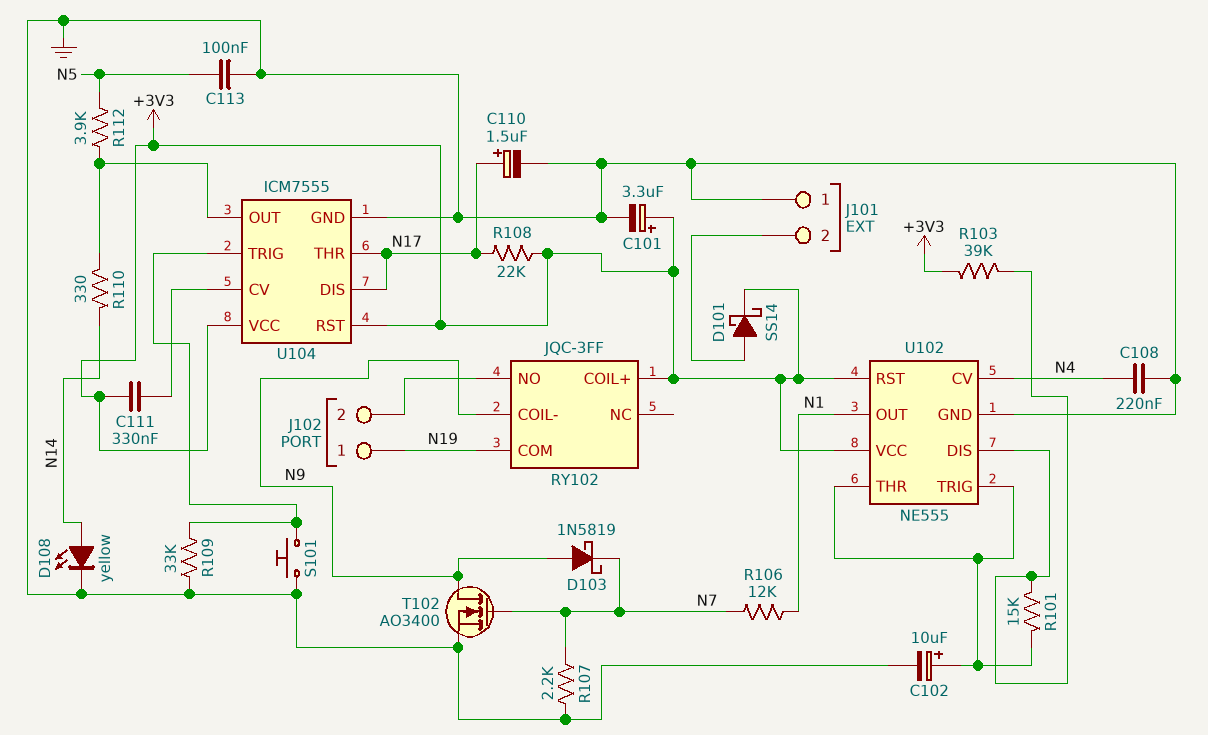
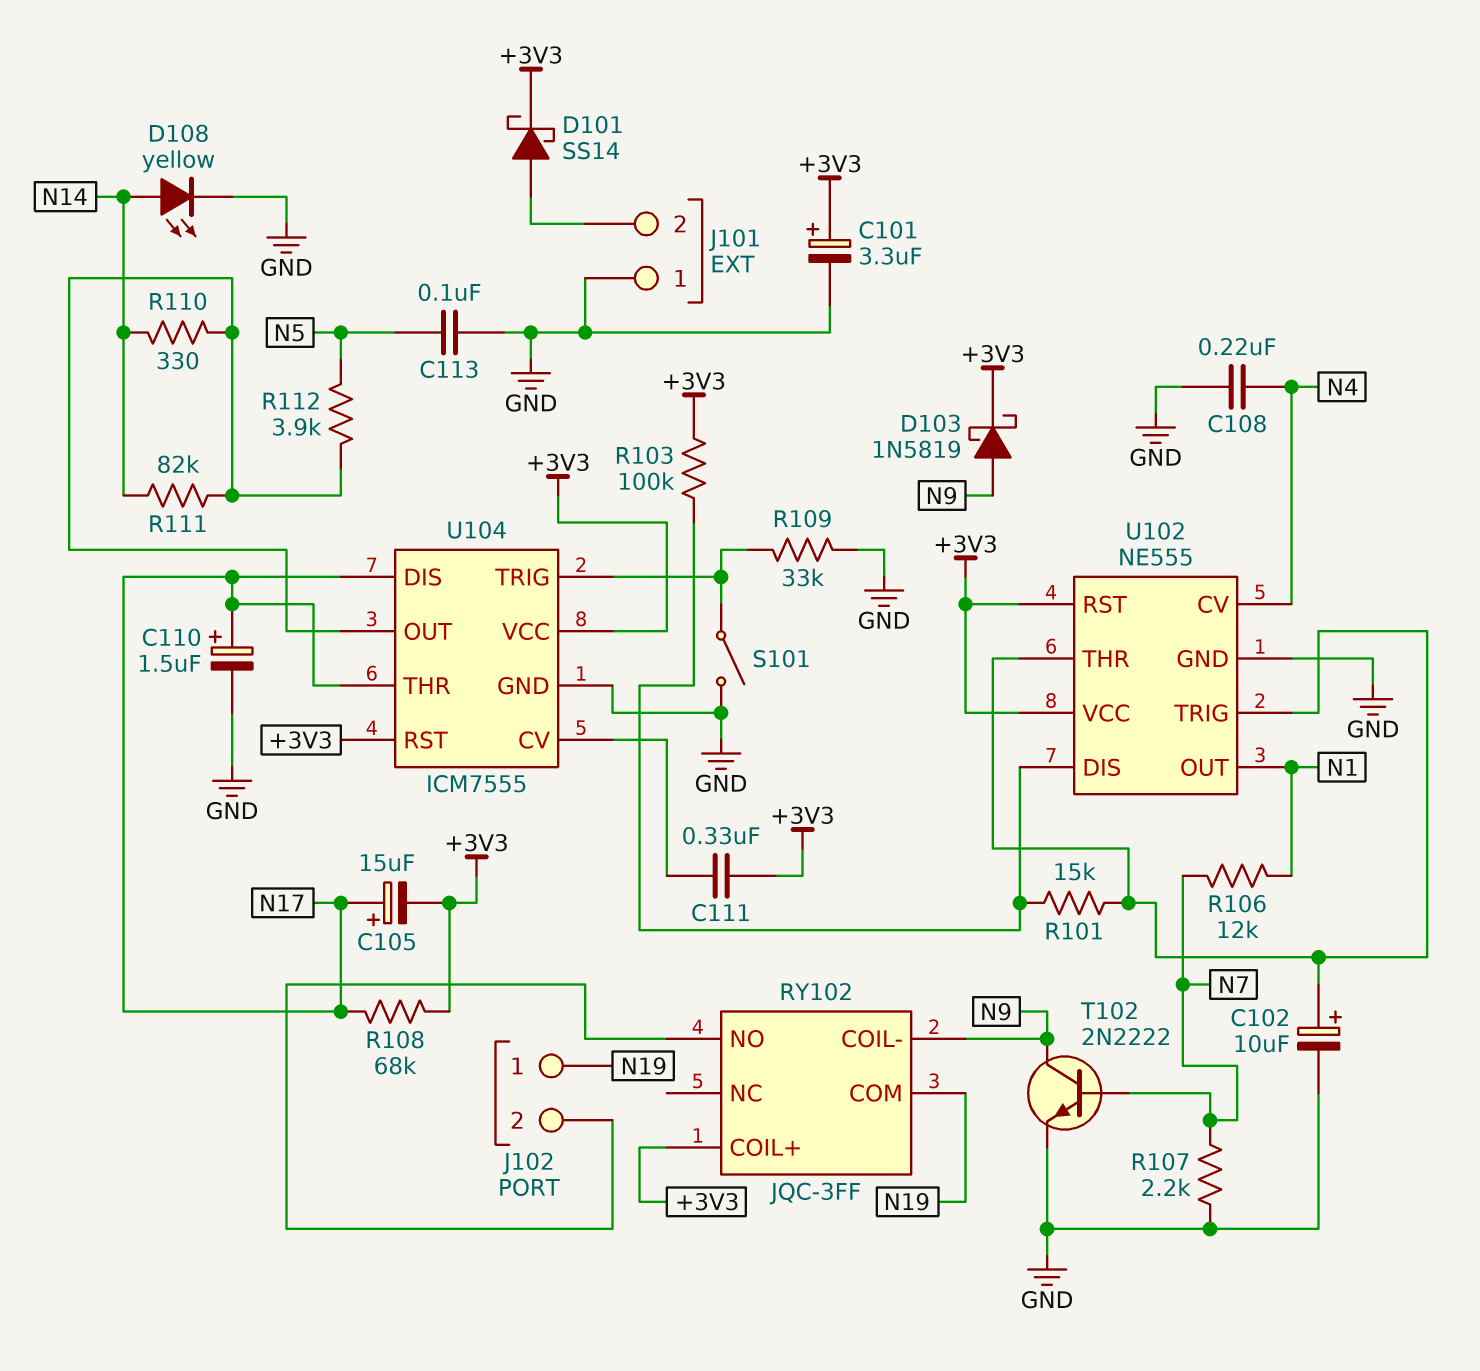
C105: none -> 15uF (plus N17, minus +3V3)
D103: schottky 1N5819 (A N9, K N7) -> schottky 1N5819 (A N9, K +3V3)
R103: 39k (+3V3, U102/DIS) -> 100k (+3V3, U102/DIS)
R108: 22k (+3V3, N17) -> 68k (+3V3, N17)
R111: none -> 82k (N14, U104/OUT)
S101: button (GND, U104/TRIG) -> switch (GND, U104/TRIG)
T102: NMOS AO3400 (G N7, D N9, S GND) -> NPN 2N2222 (B N7, C N9, E GND)

